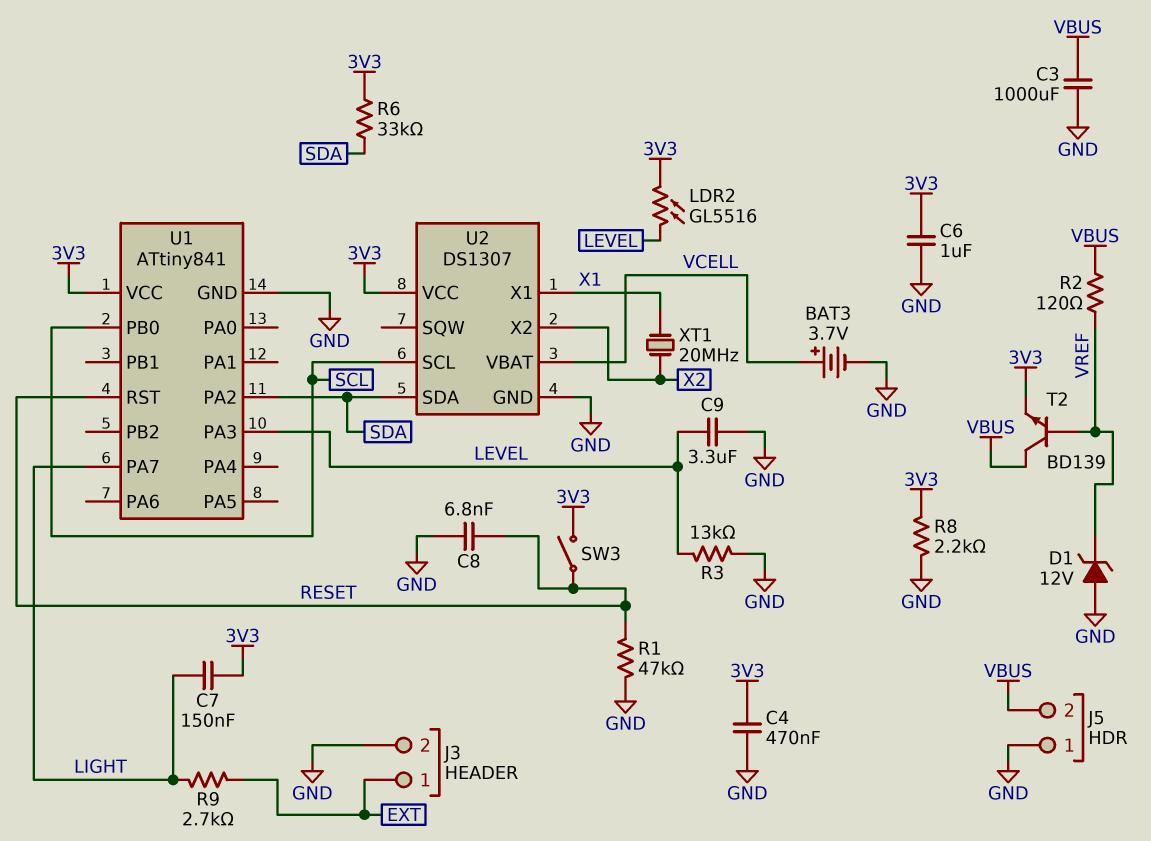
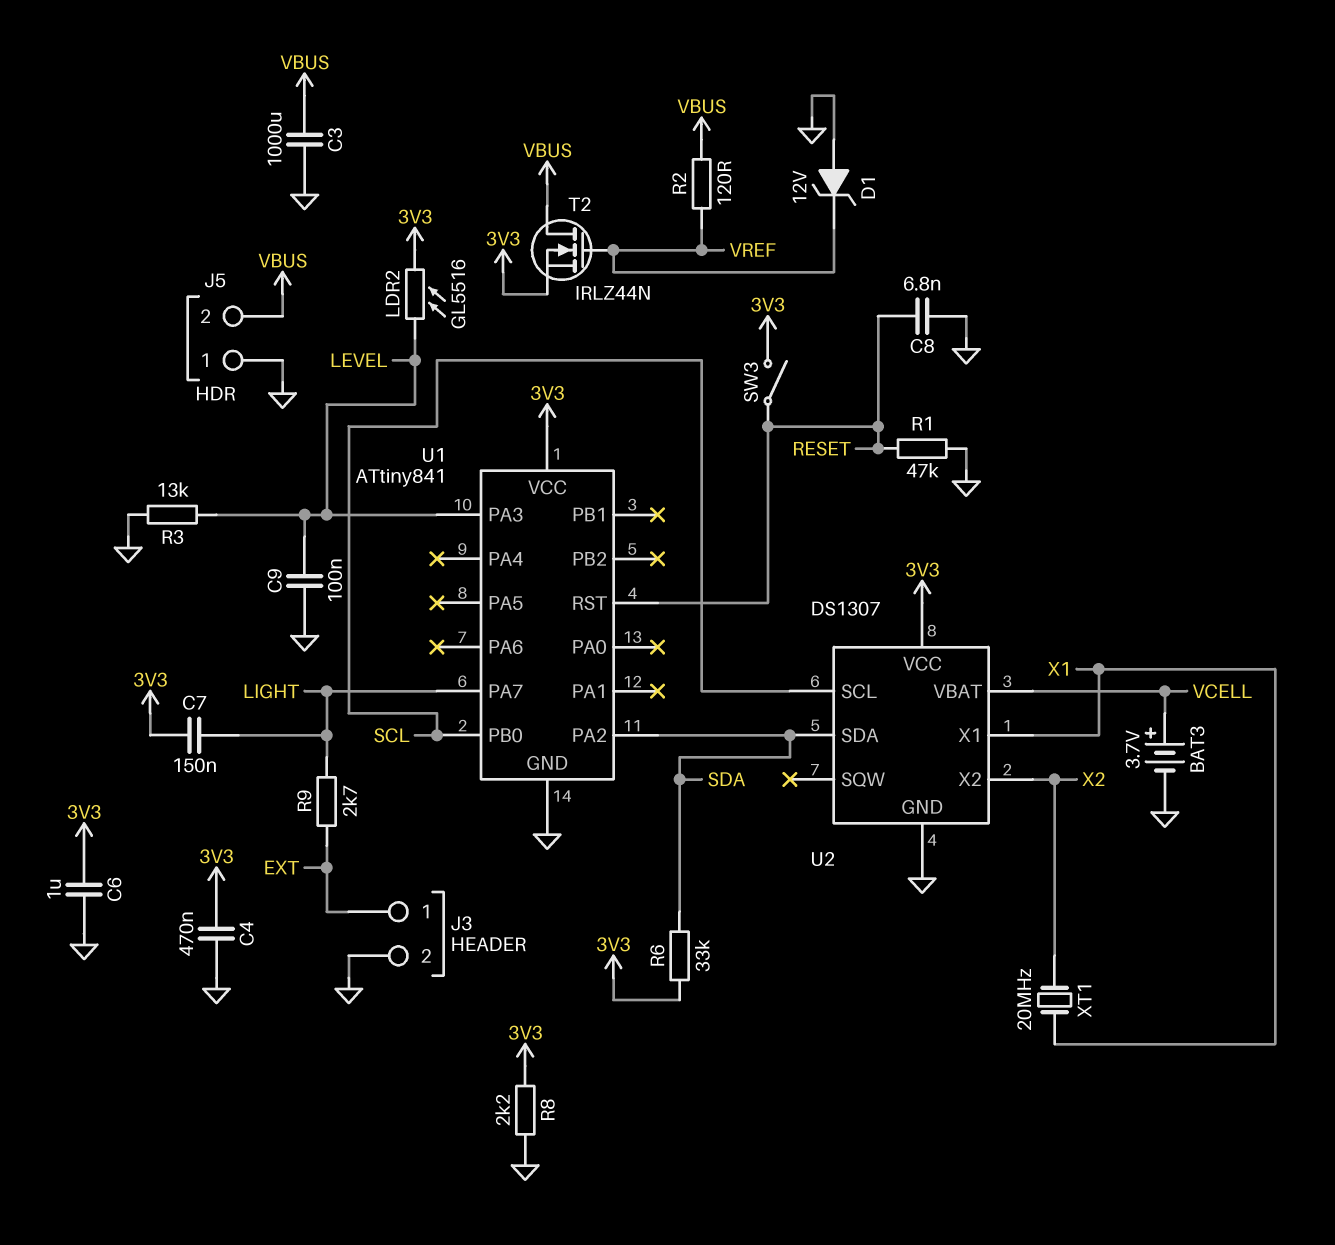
C9: 3.3uF (GND, LEVEL) -> 100nF (GND, LEVEL)
T2: NPN BD139 (B VREF, C VBUS, E 3V3) -> NMOS IRLZ44N (G VREF, D VBUS, S 3V3)

